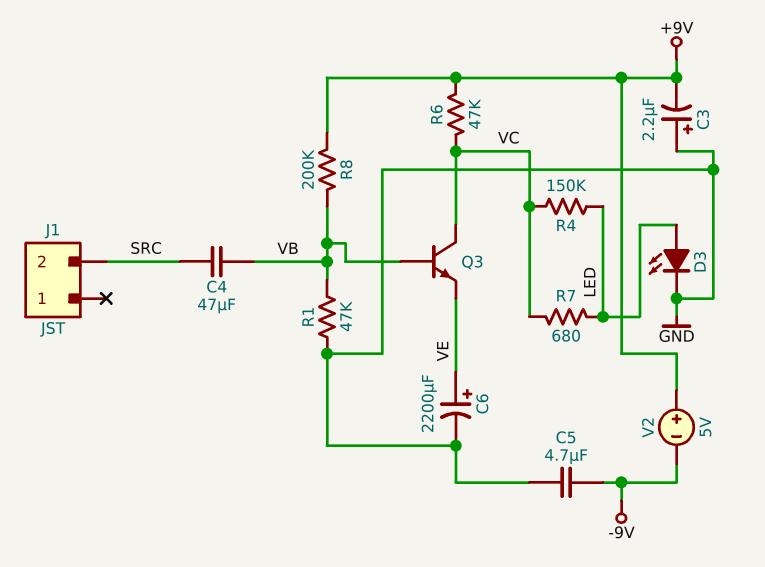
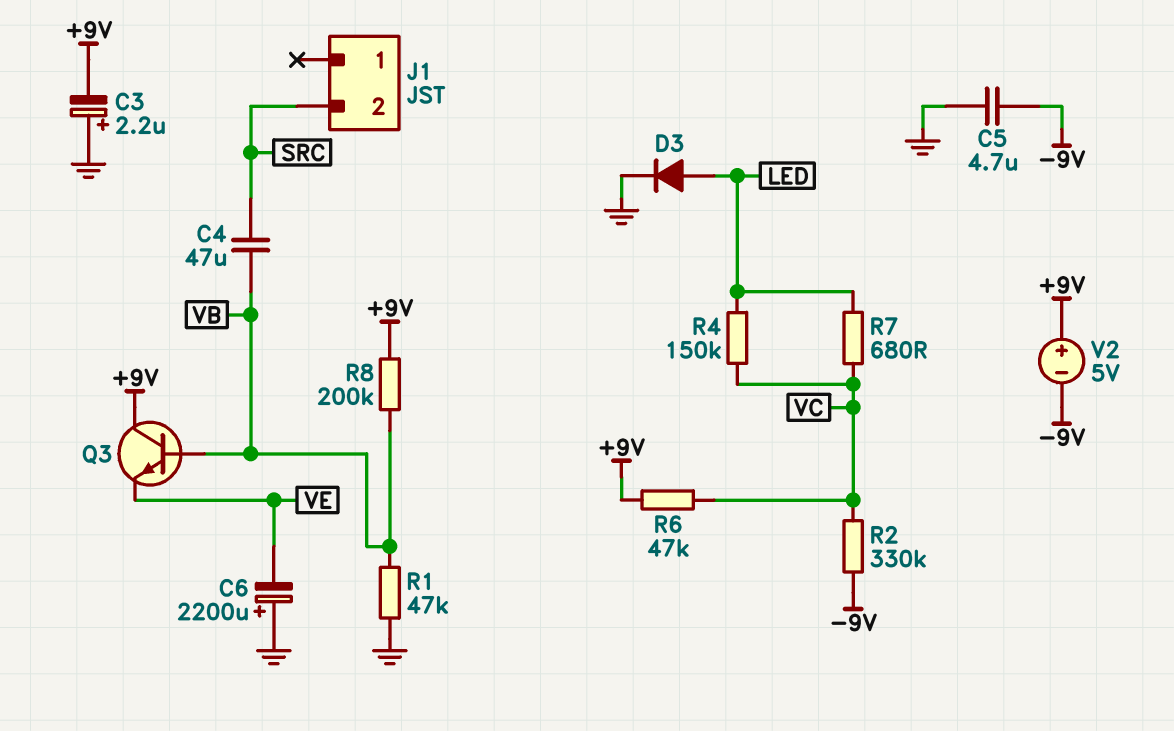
C6: 2200uF (plus VE, minus GND) -> 2200uF (plus GND, minus VE)
D3: LED (A LED, K GND) -> diode (A LED, K GND)
Q3: NPN (B VB, C VC, E VE) -> NPN (B VB, C +9V, E VE)
R2: none -> 330k (-9V, VC)

